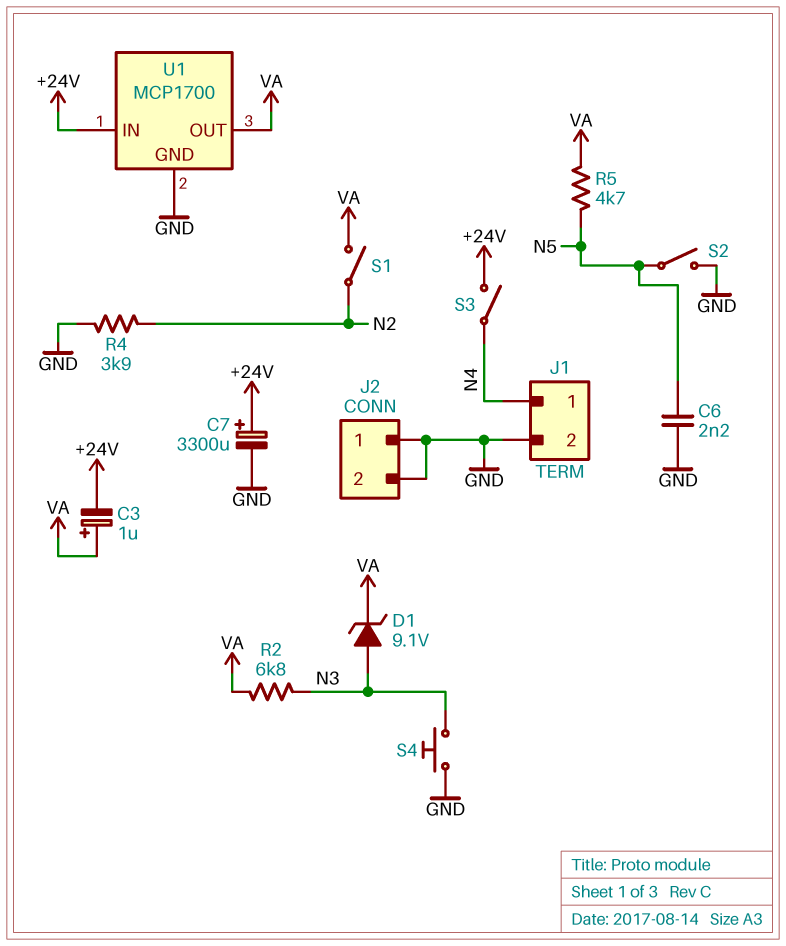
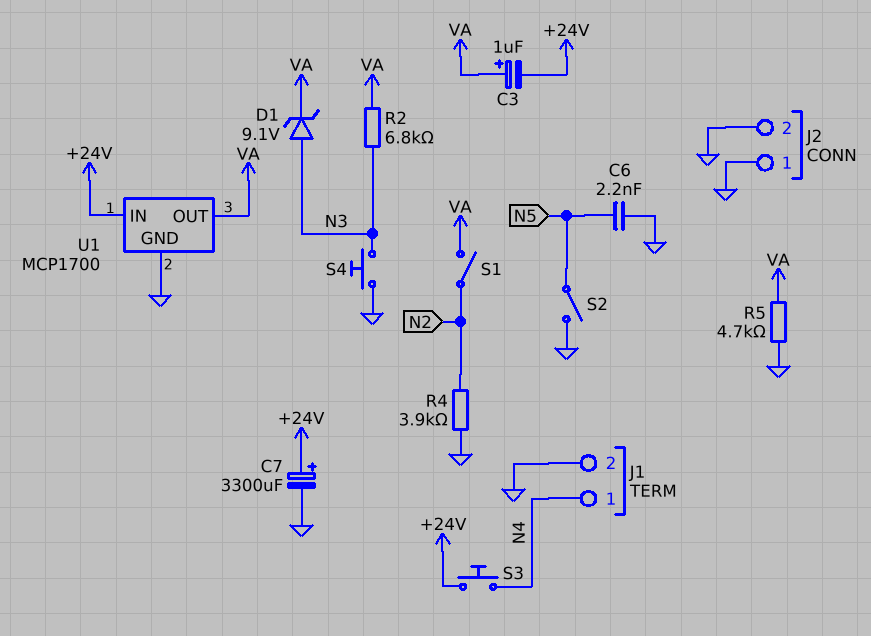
R5: 4.7k (N5, VA) -> 4.7k (GND, VA)
S3: switch (+24V, N4) -> button (+24V, N4)

